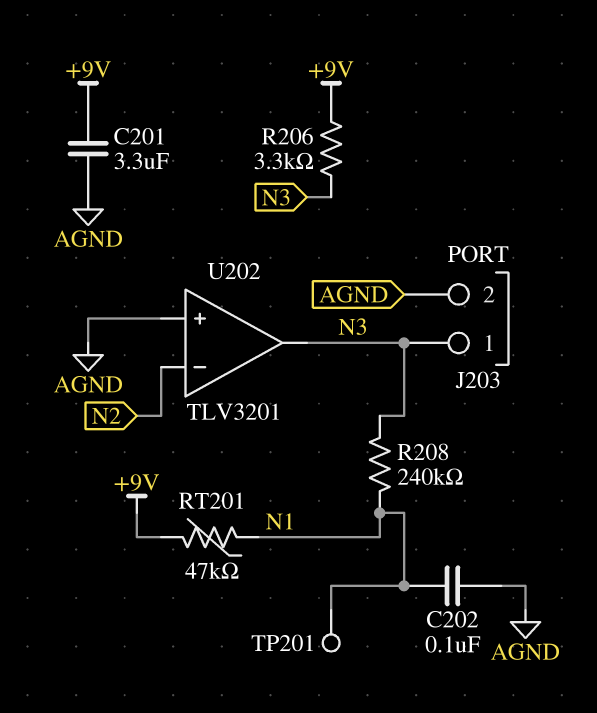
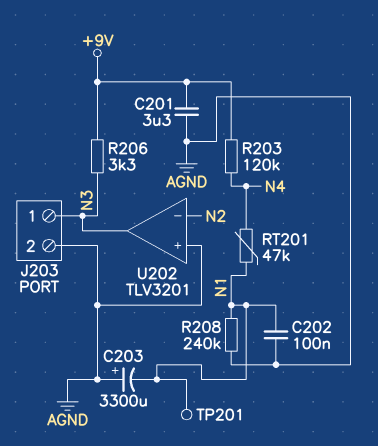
C203: none -> 3300uF (plus AGND, minus N1)
R203: none -> 120k (+9V, N4)
R208: 240k (N1, N3) -> 240k (AGND, N1)
RT201: 47k (+9V, N1) -> 47k (N1, N4)

